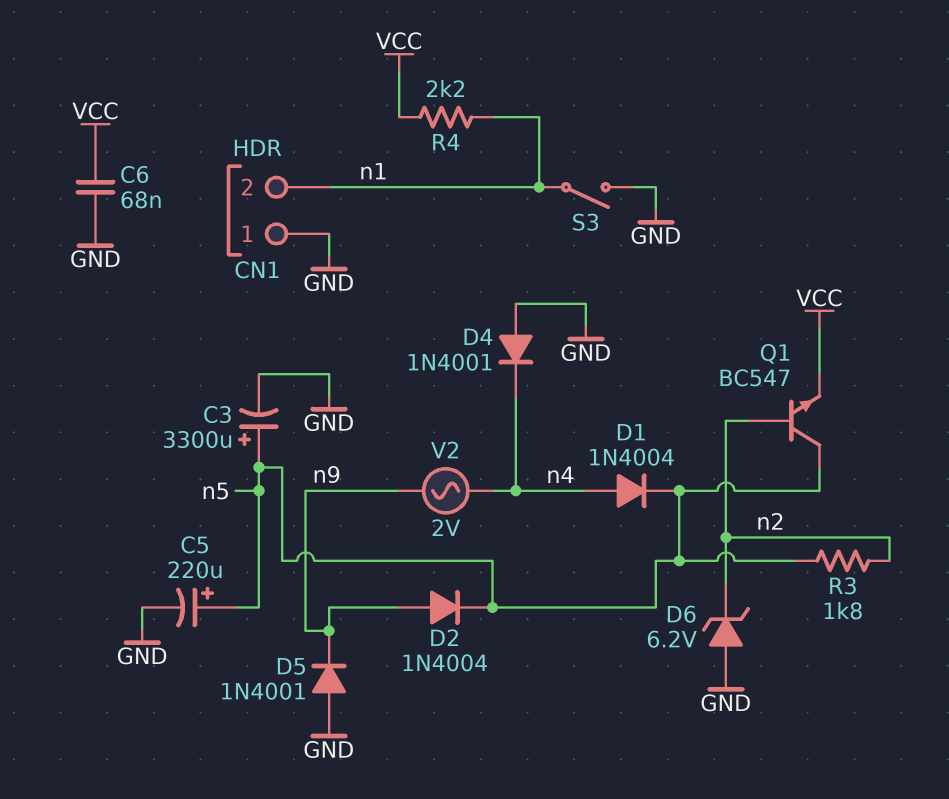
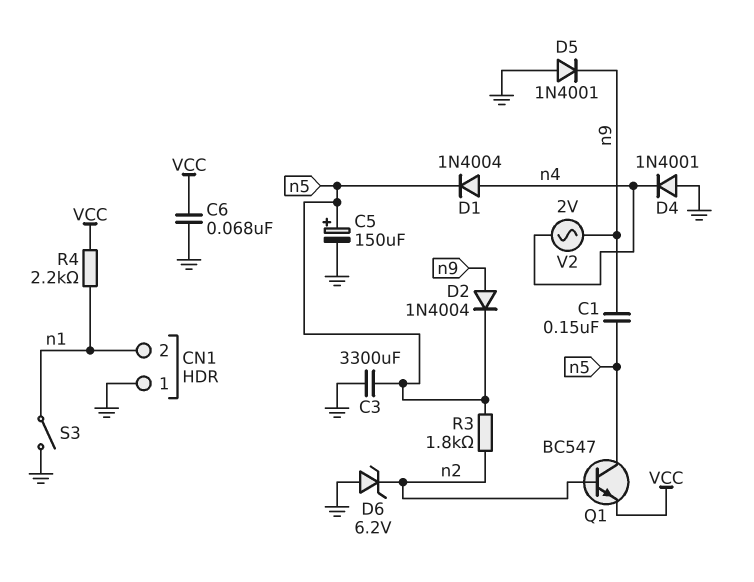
C1: none -> 150nF (n5, n9)
C3: 3300uF (plus n5, minus GND) -> 3300uF (GND, n5)
C5: 220uF (plus n5, minus GND) -> 150uF (plus n5, minus GND)

